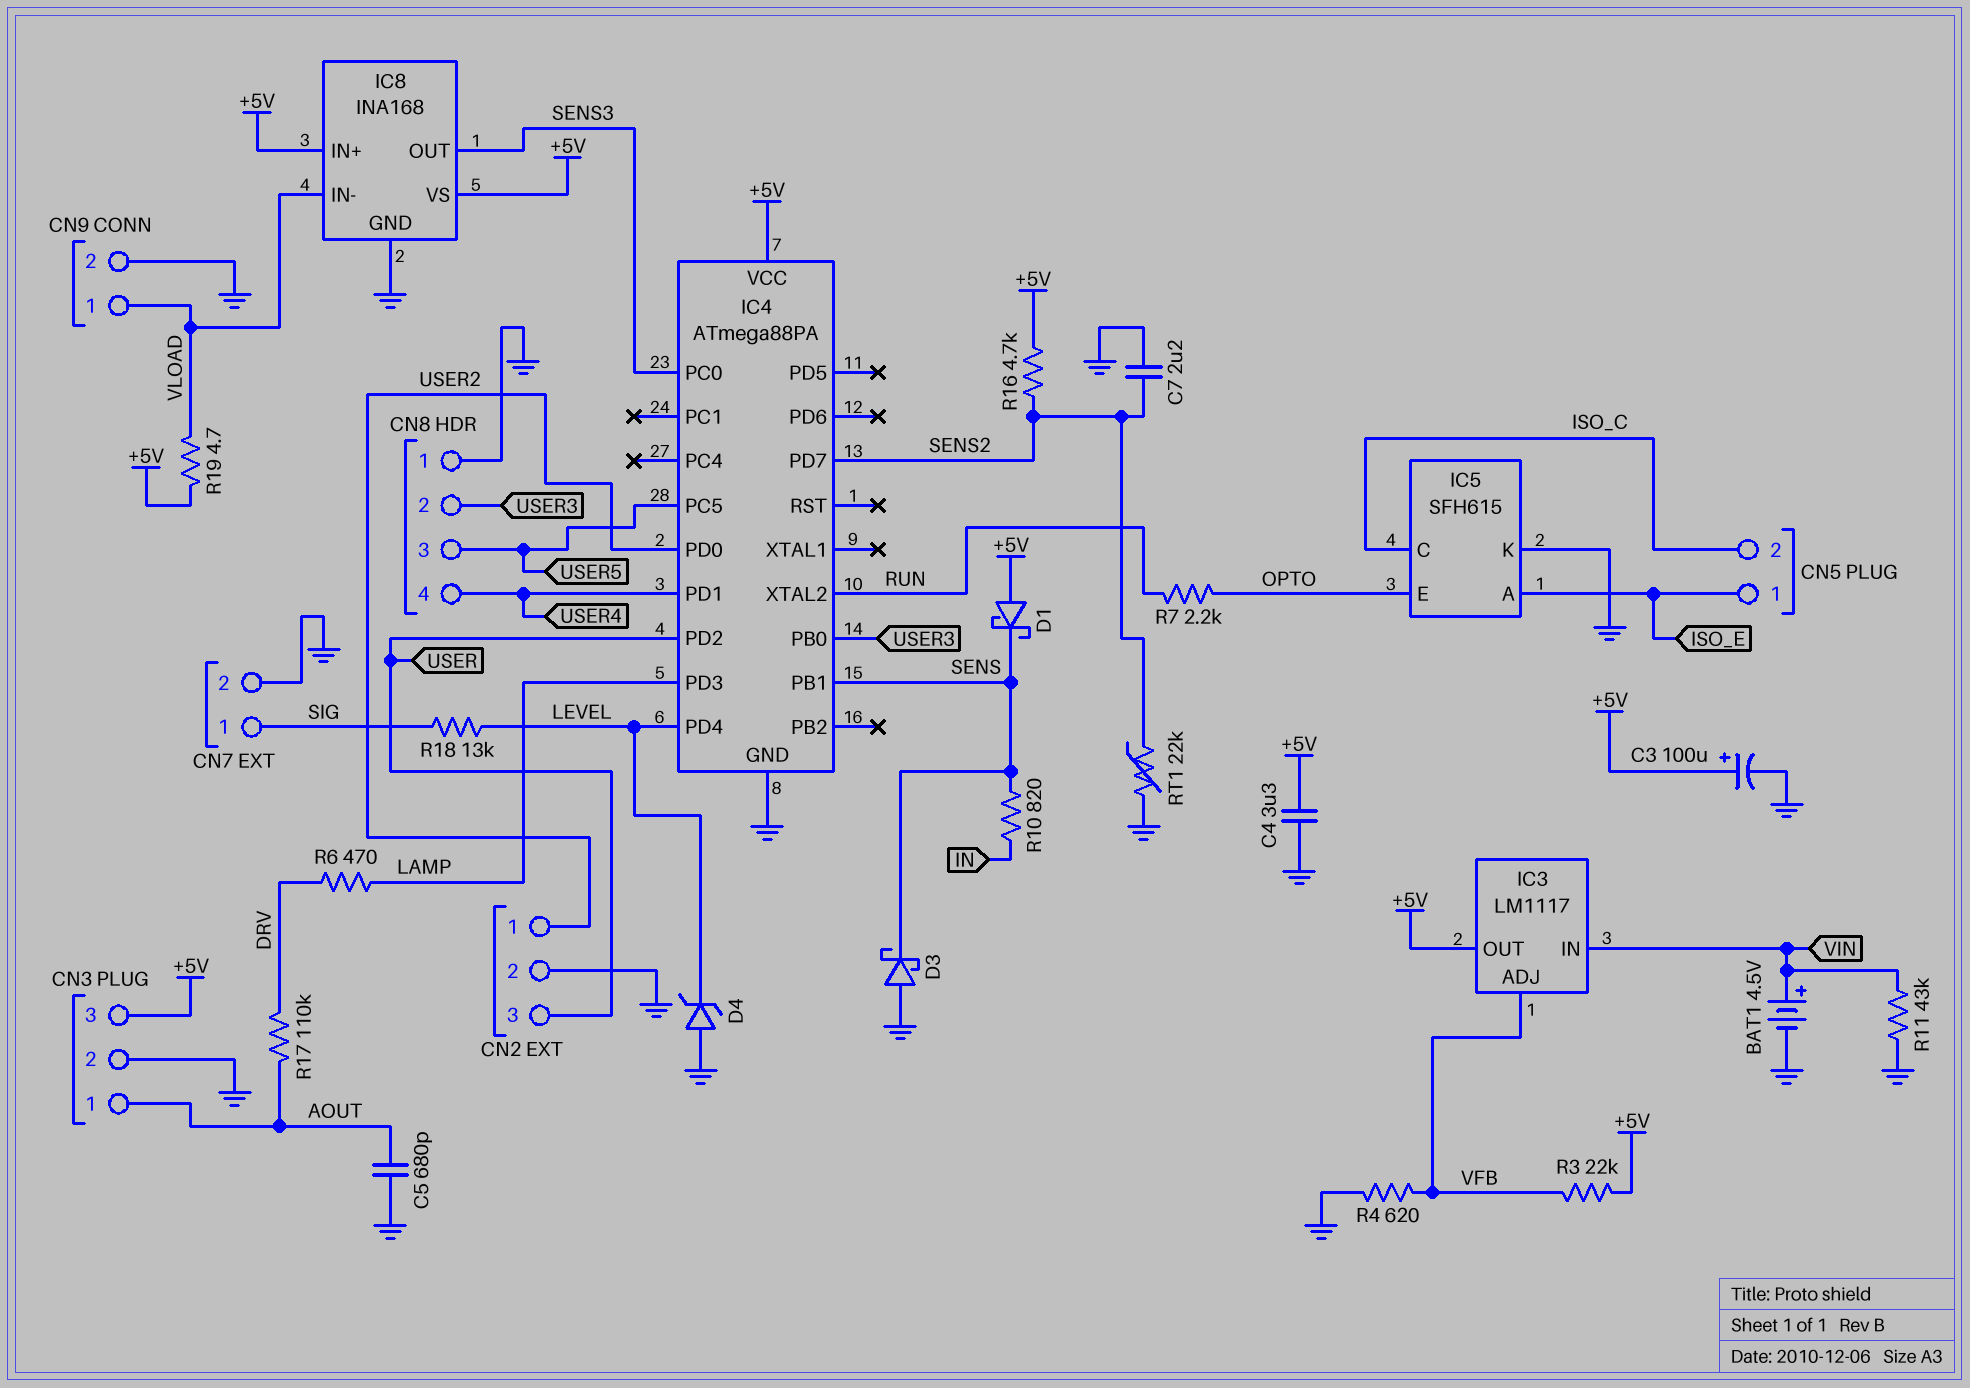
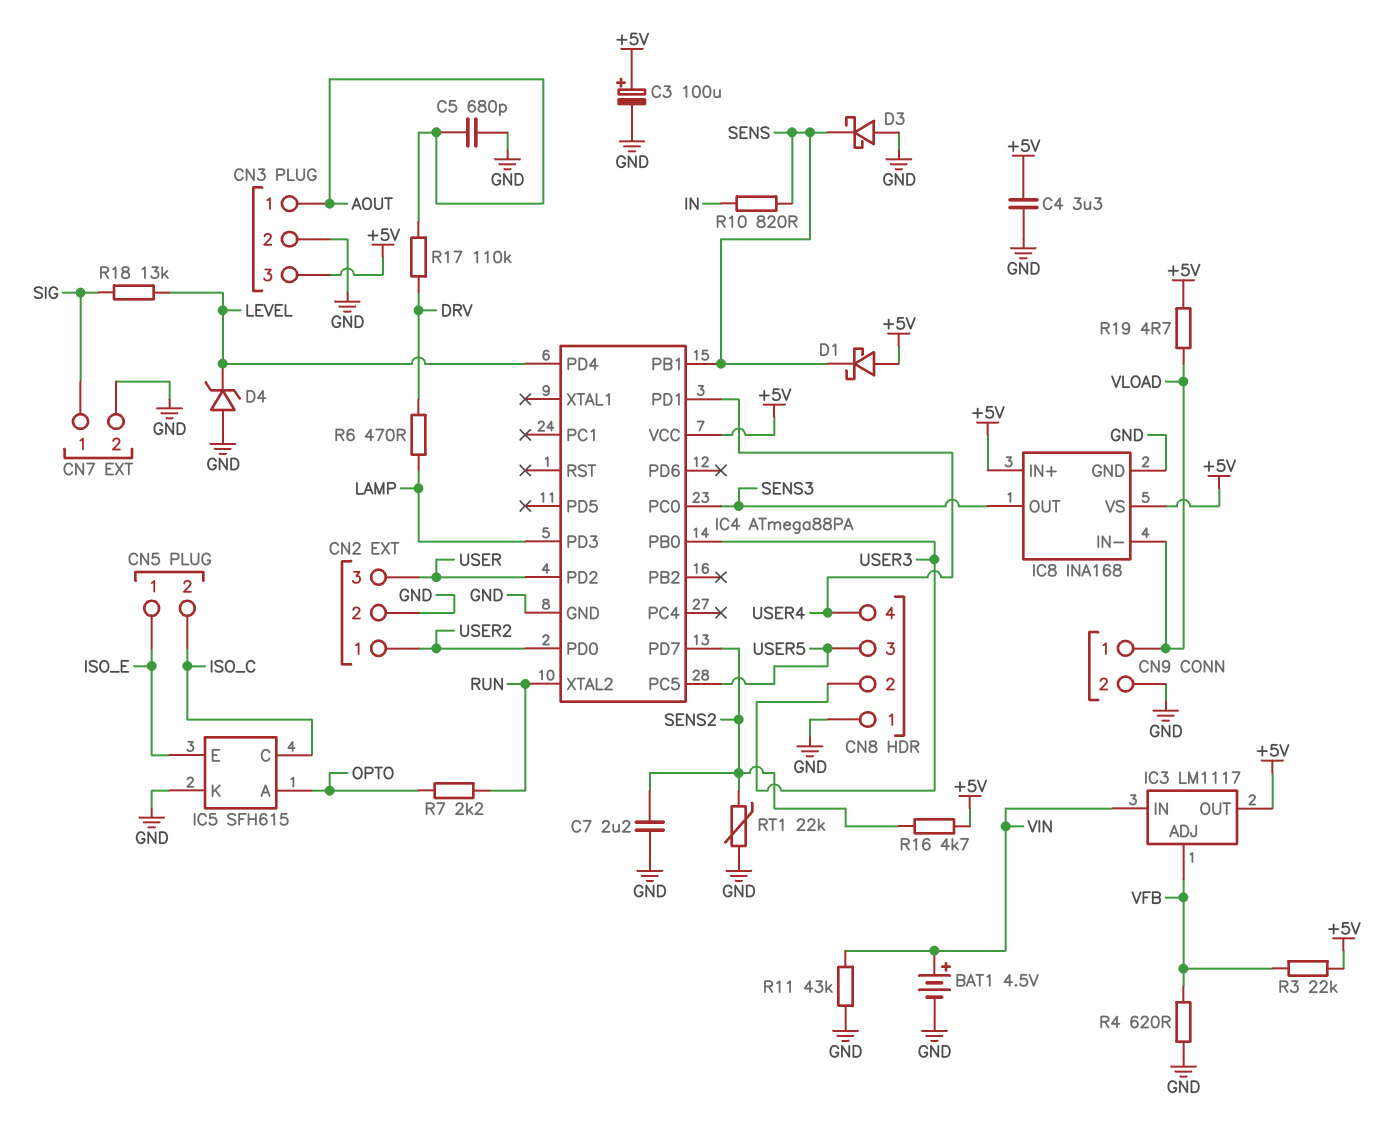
IC5 pin A: ISO_E -> OPTO
IC5 pin E: OPTO -> ISO_E

